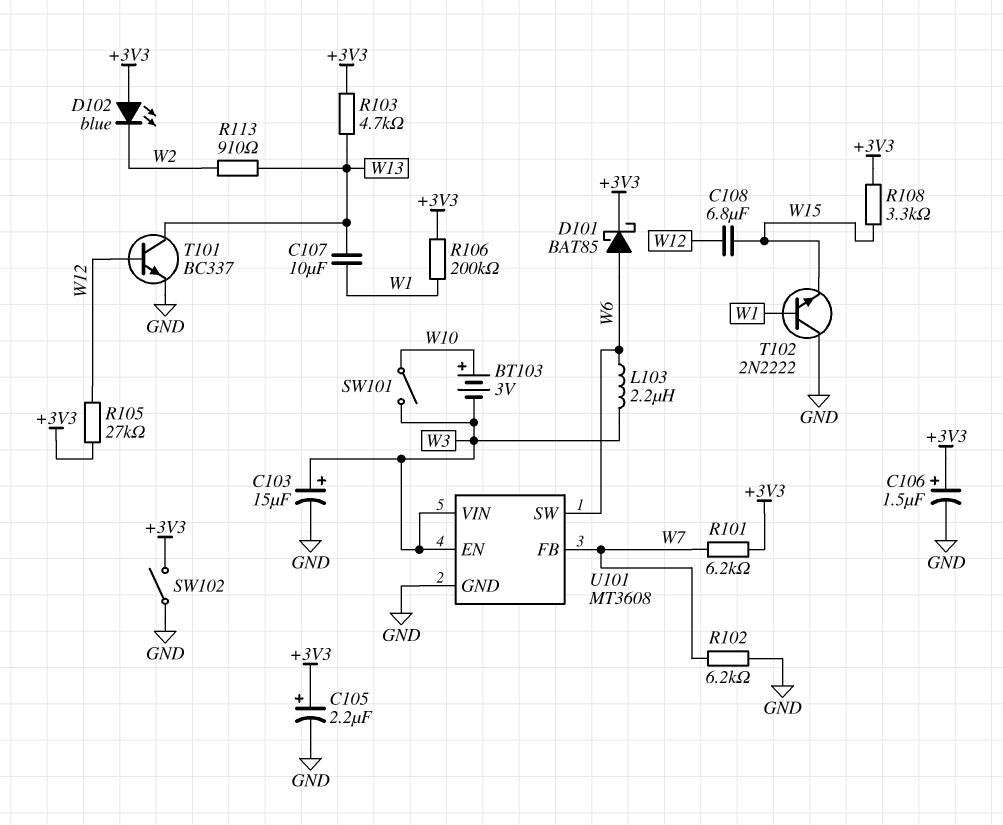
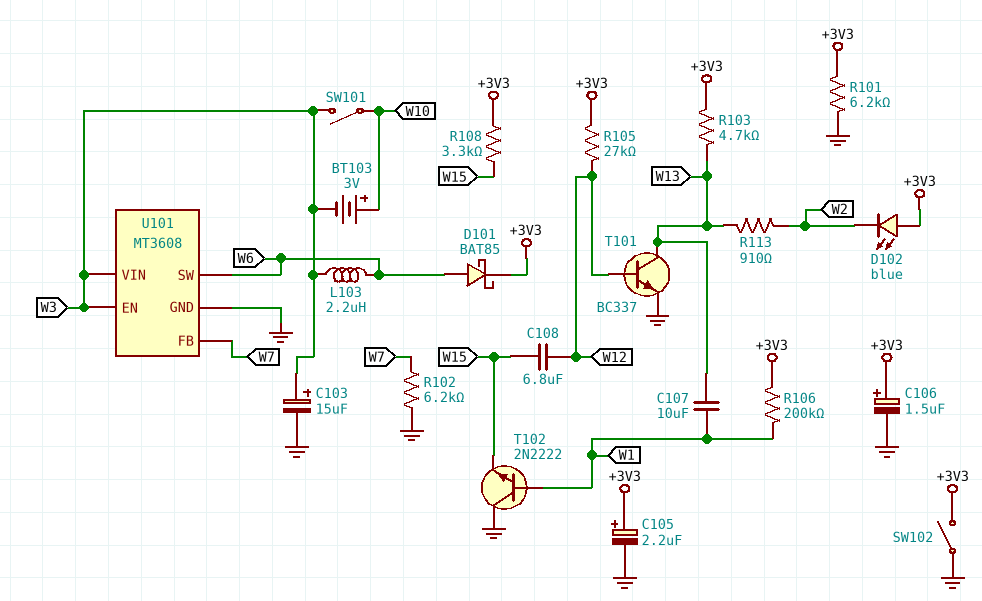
R101: 6.2k (+3V3, W7) -> 6.2k (+3V3, GND)

